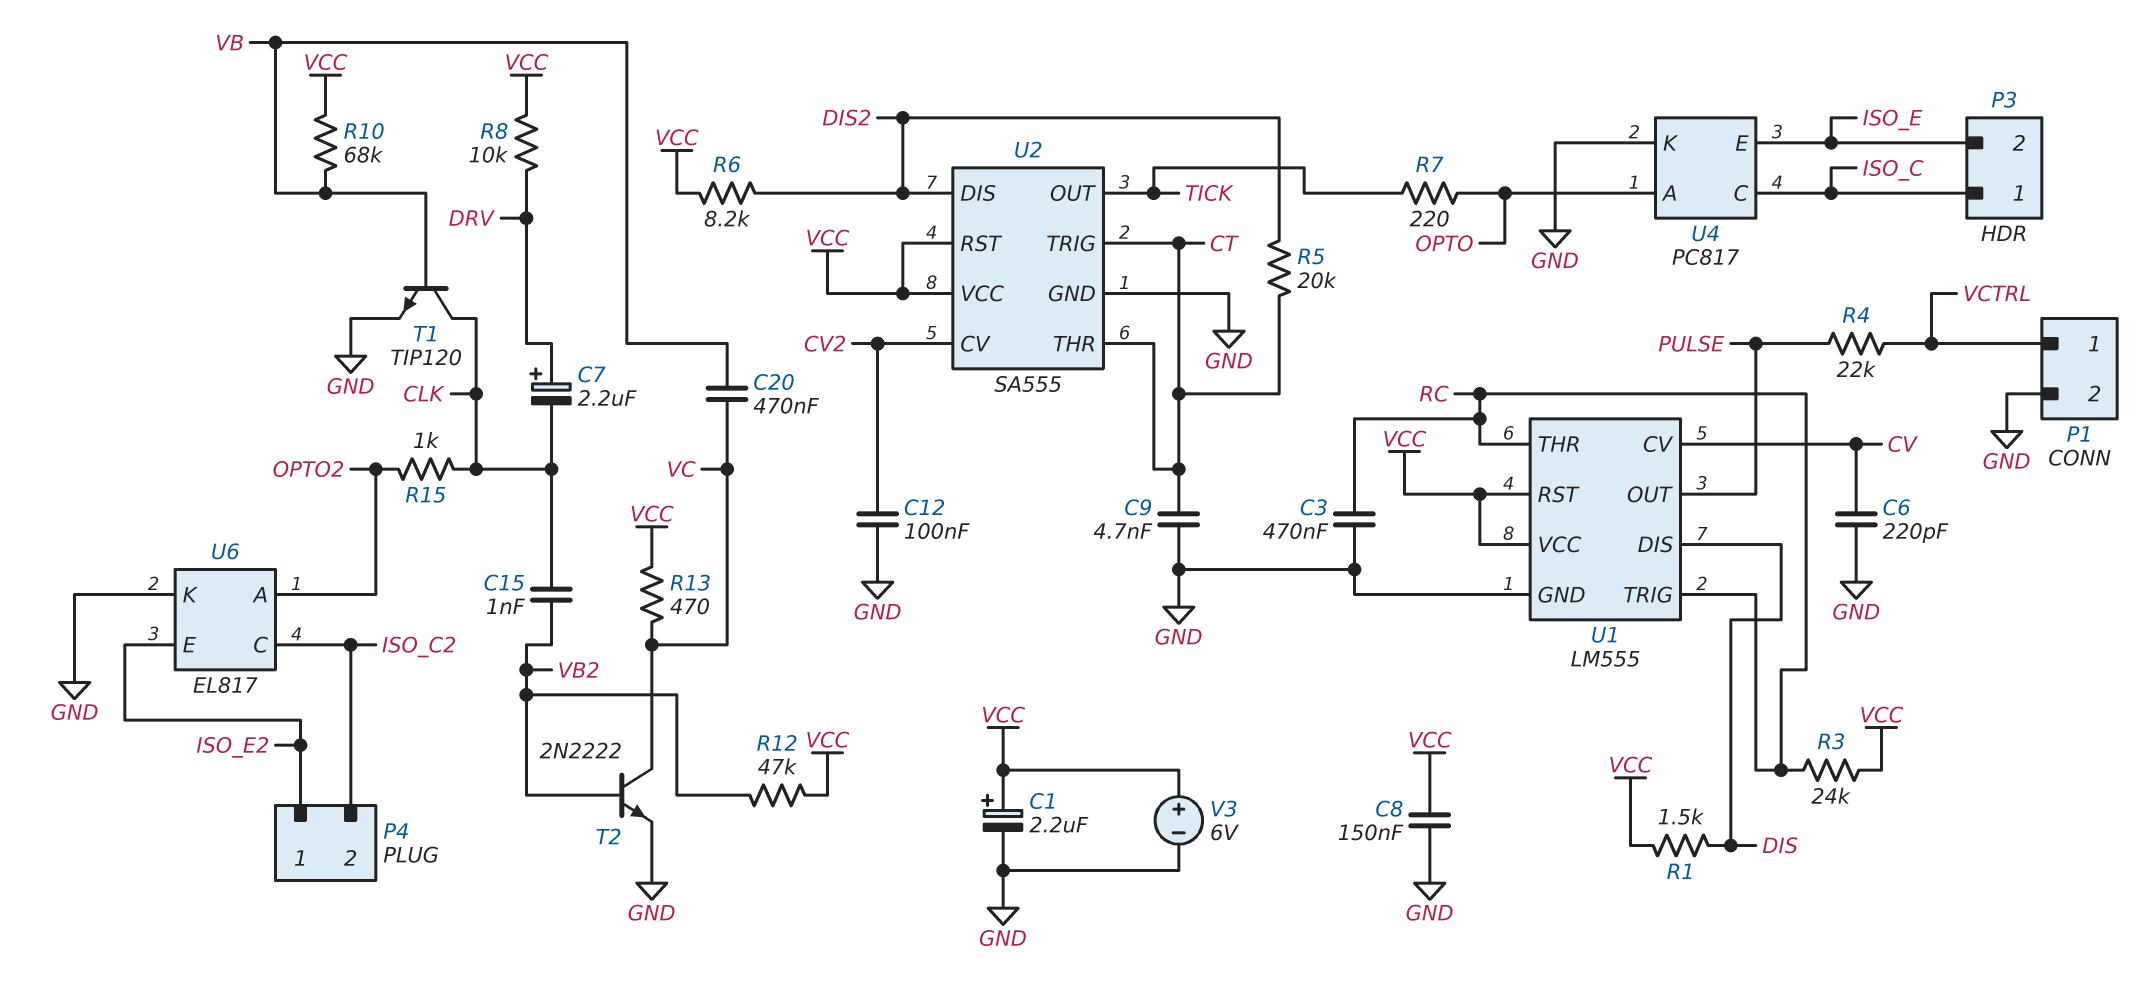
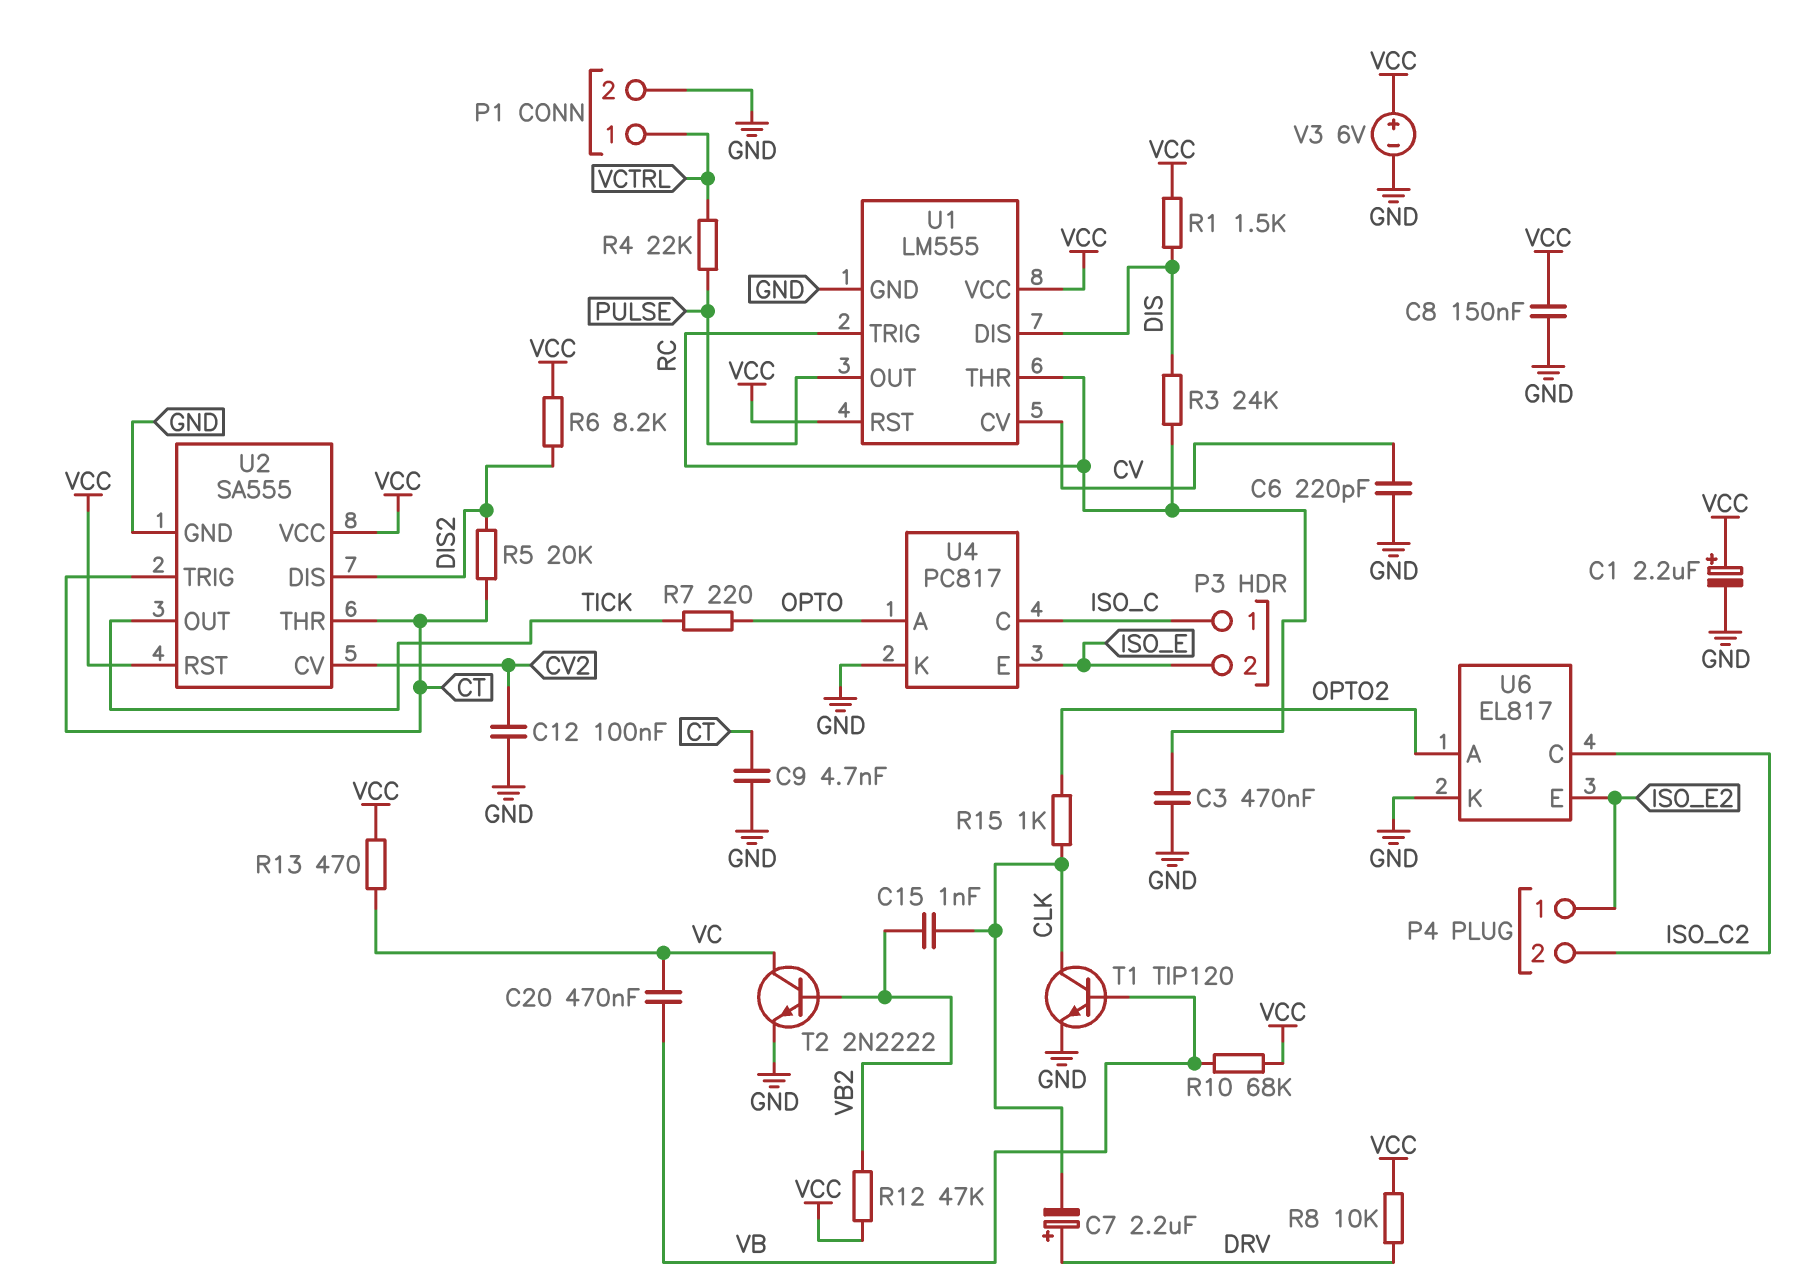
R3: 24k (RC, VCC) -> 24k (DIS, RC)

